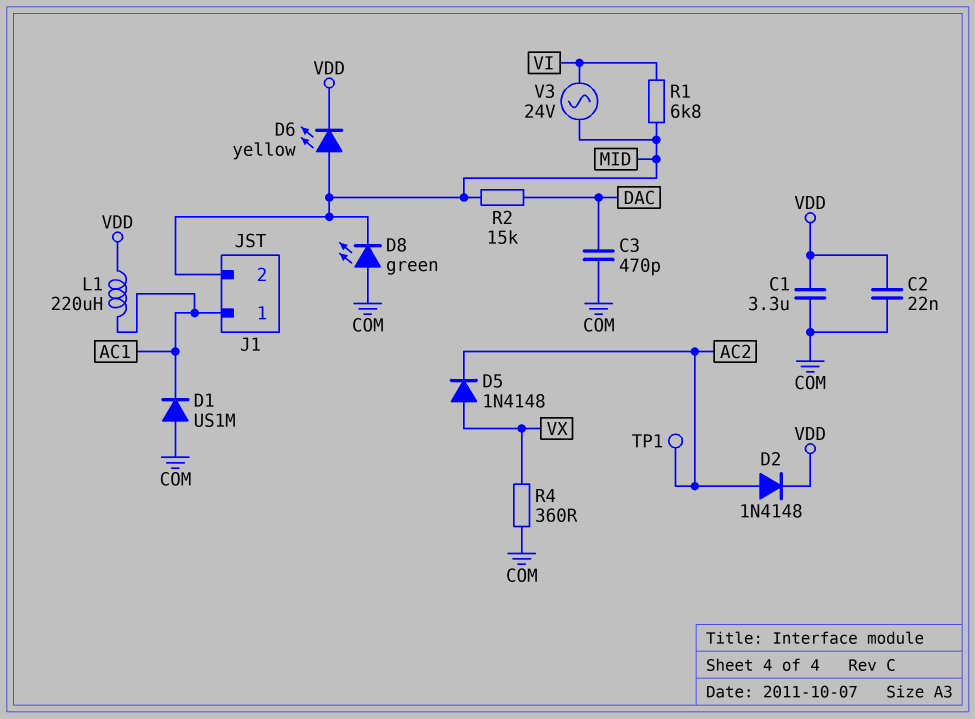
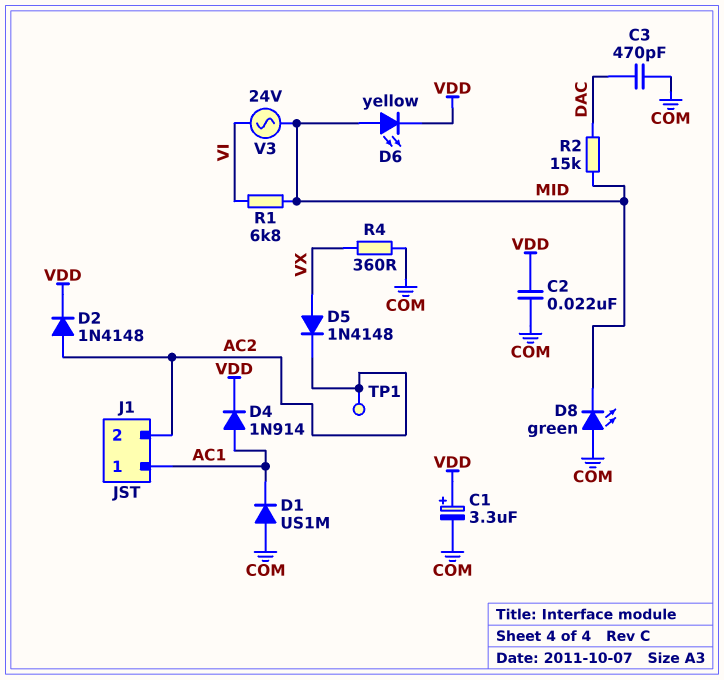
C1: 3.3uF (COM, VDD) -> 3.3uF (plus VDD, minus COM)
D4: none -> diode 1N914 (A AC1, K VDD)
J1 pin 2: MID -> AC2
L1: 220uH (AC1, VDD) -> none

